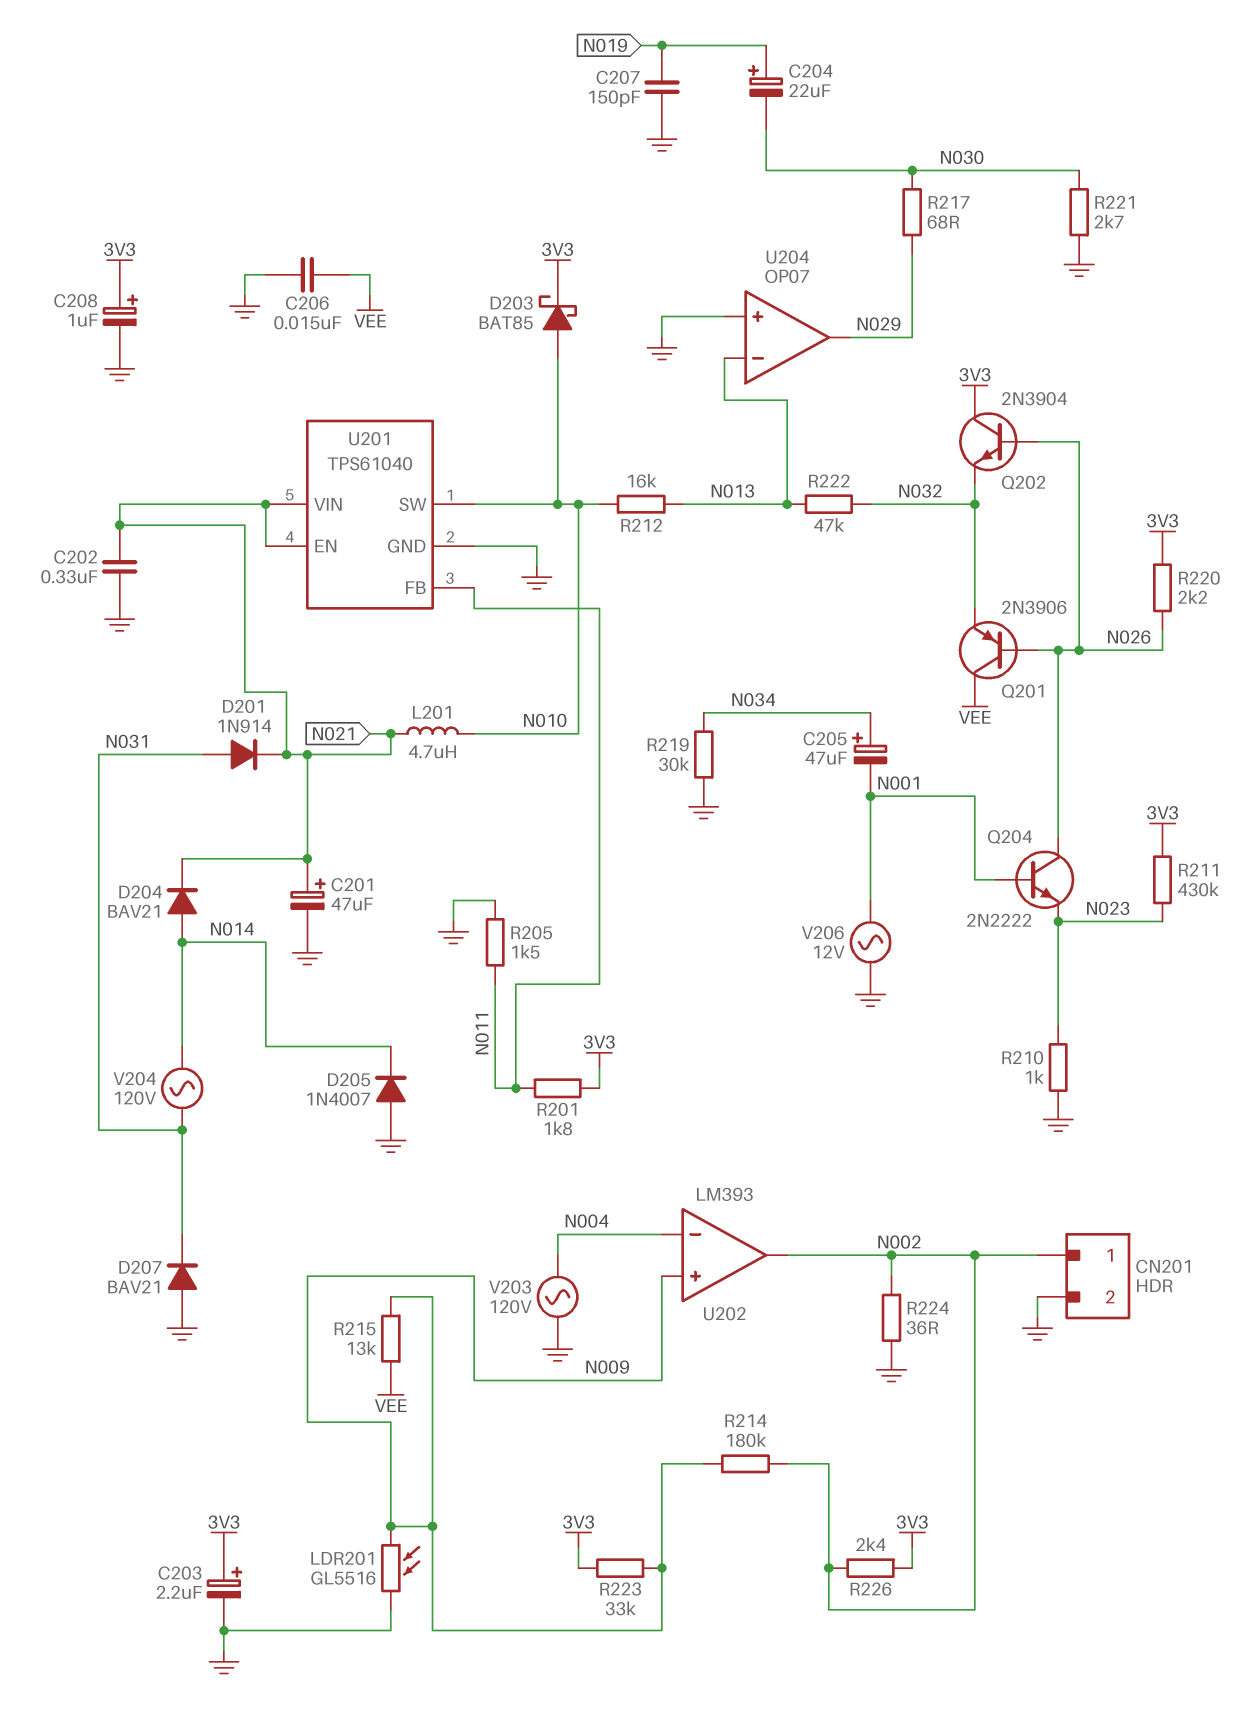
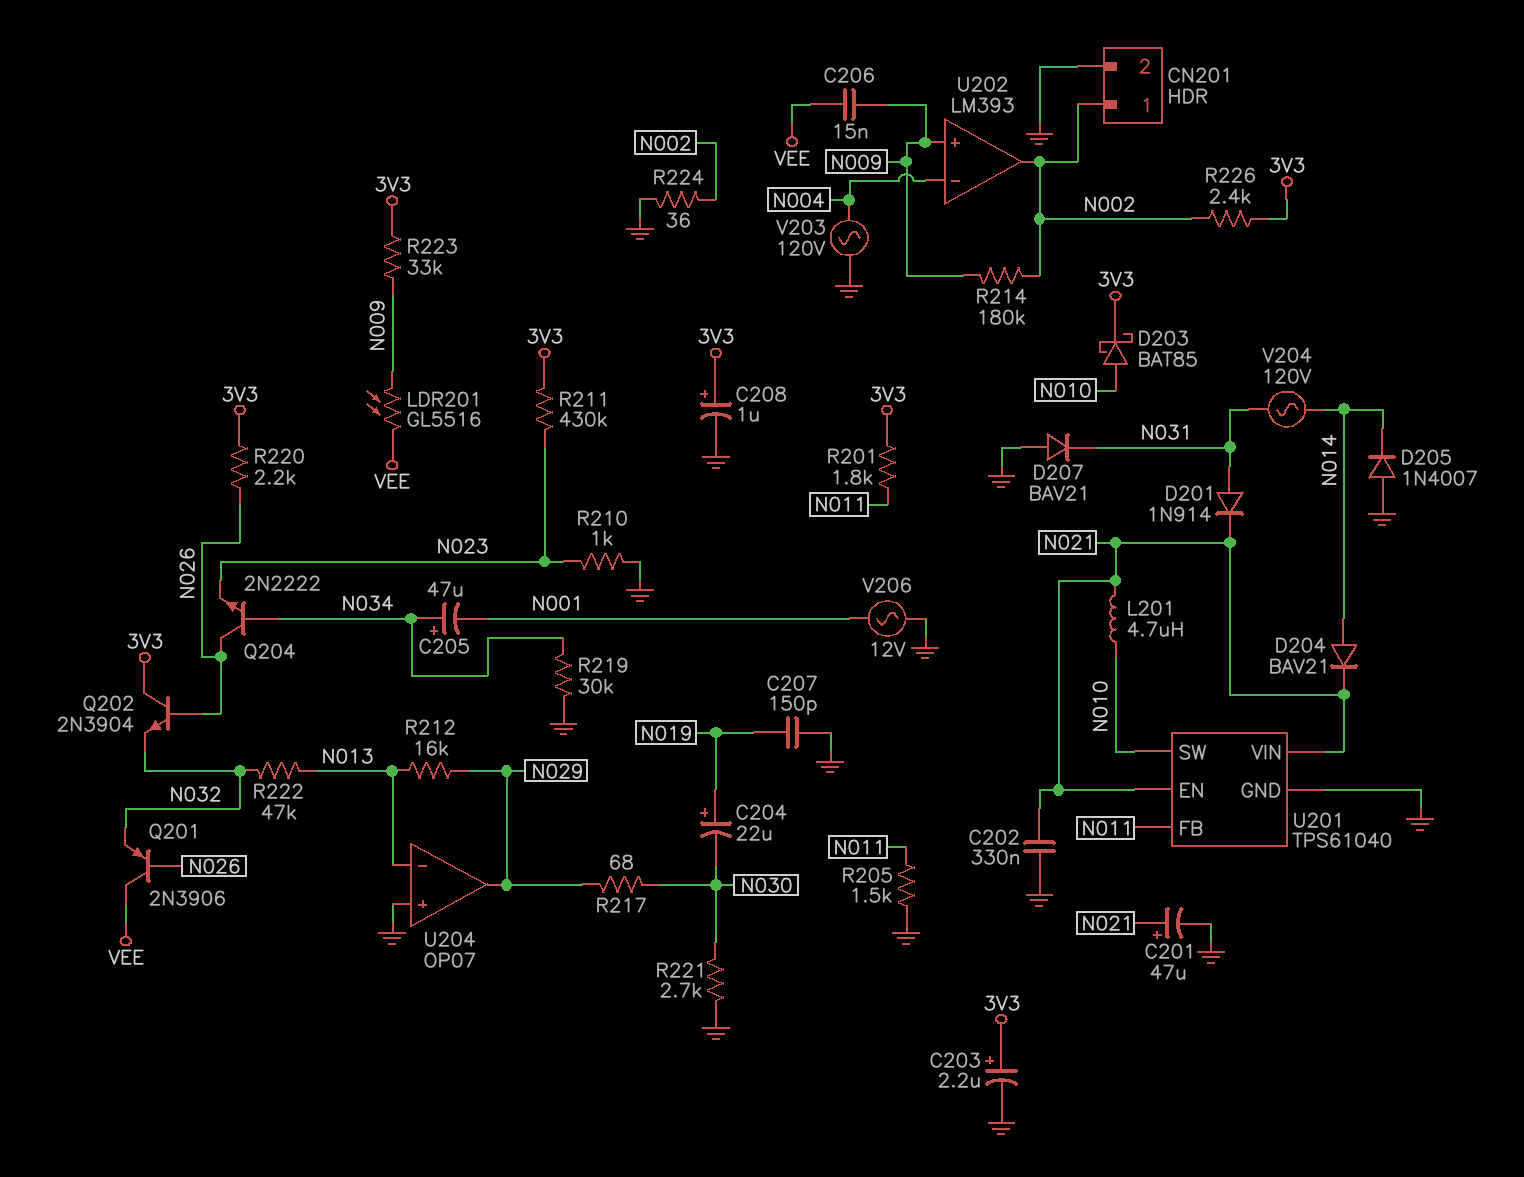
C206: 15nF (GND, VEE) -> 15nF (N009, VEE)
LDR201: GL5516 (GND, N009) -> GL5516 (N009, VEE)
Q204: NPN 2N2222 (B N001, C N026, E N023) -> NPN 2N2222 (B N034, C N026, E N023)
R212: 16k (N010, N013) -> 16k (N013, N029)
R215: 13k (N009, VEE) -> none

